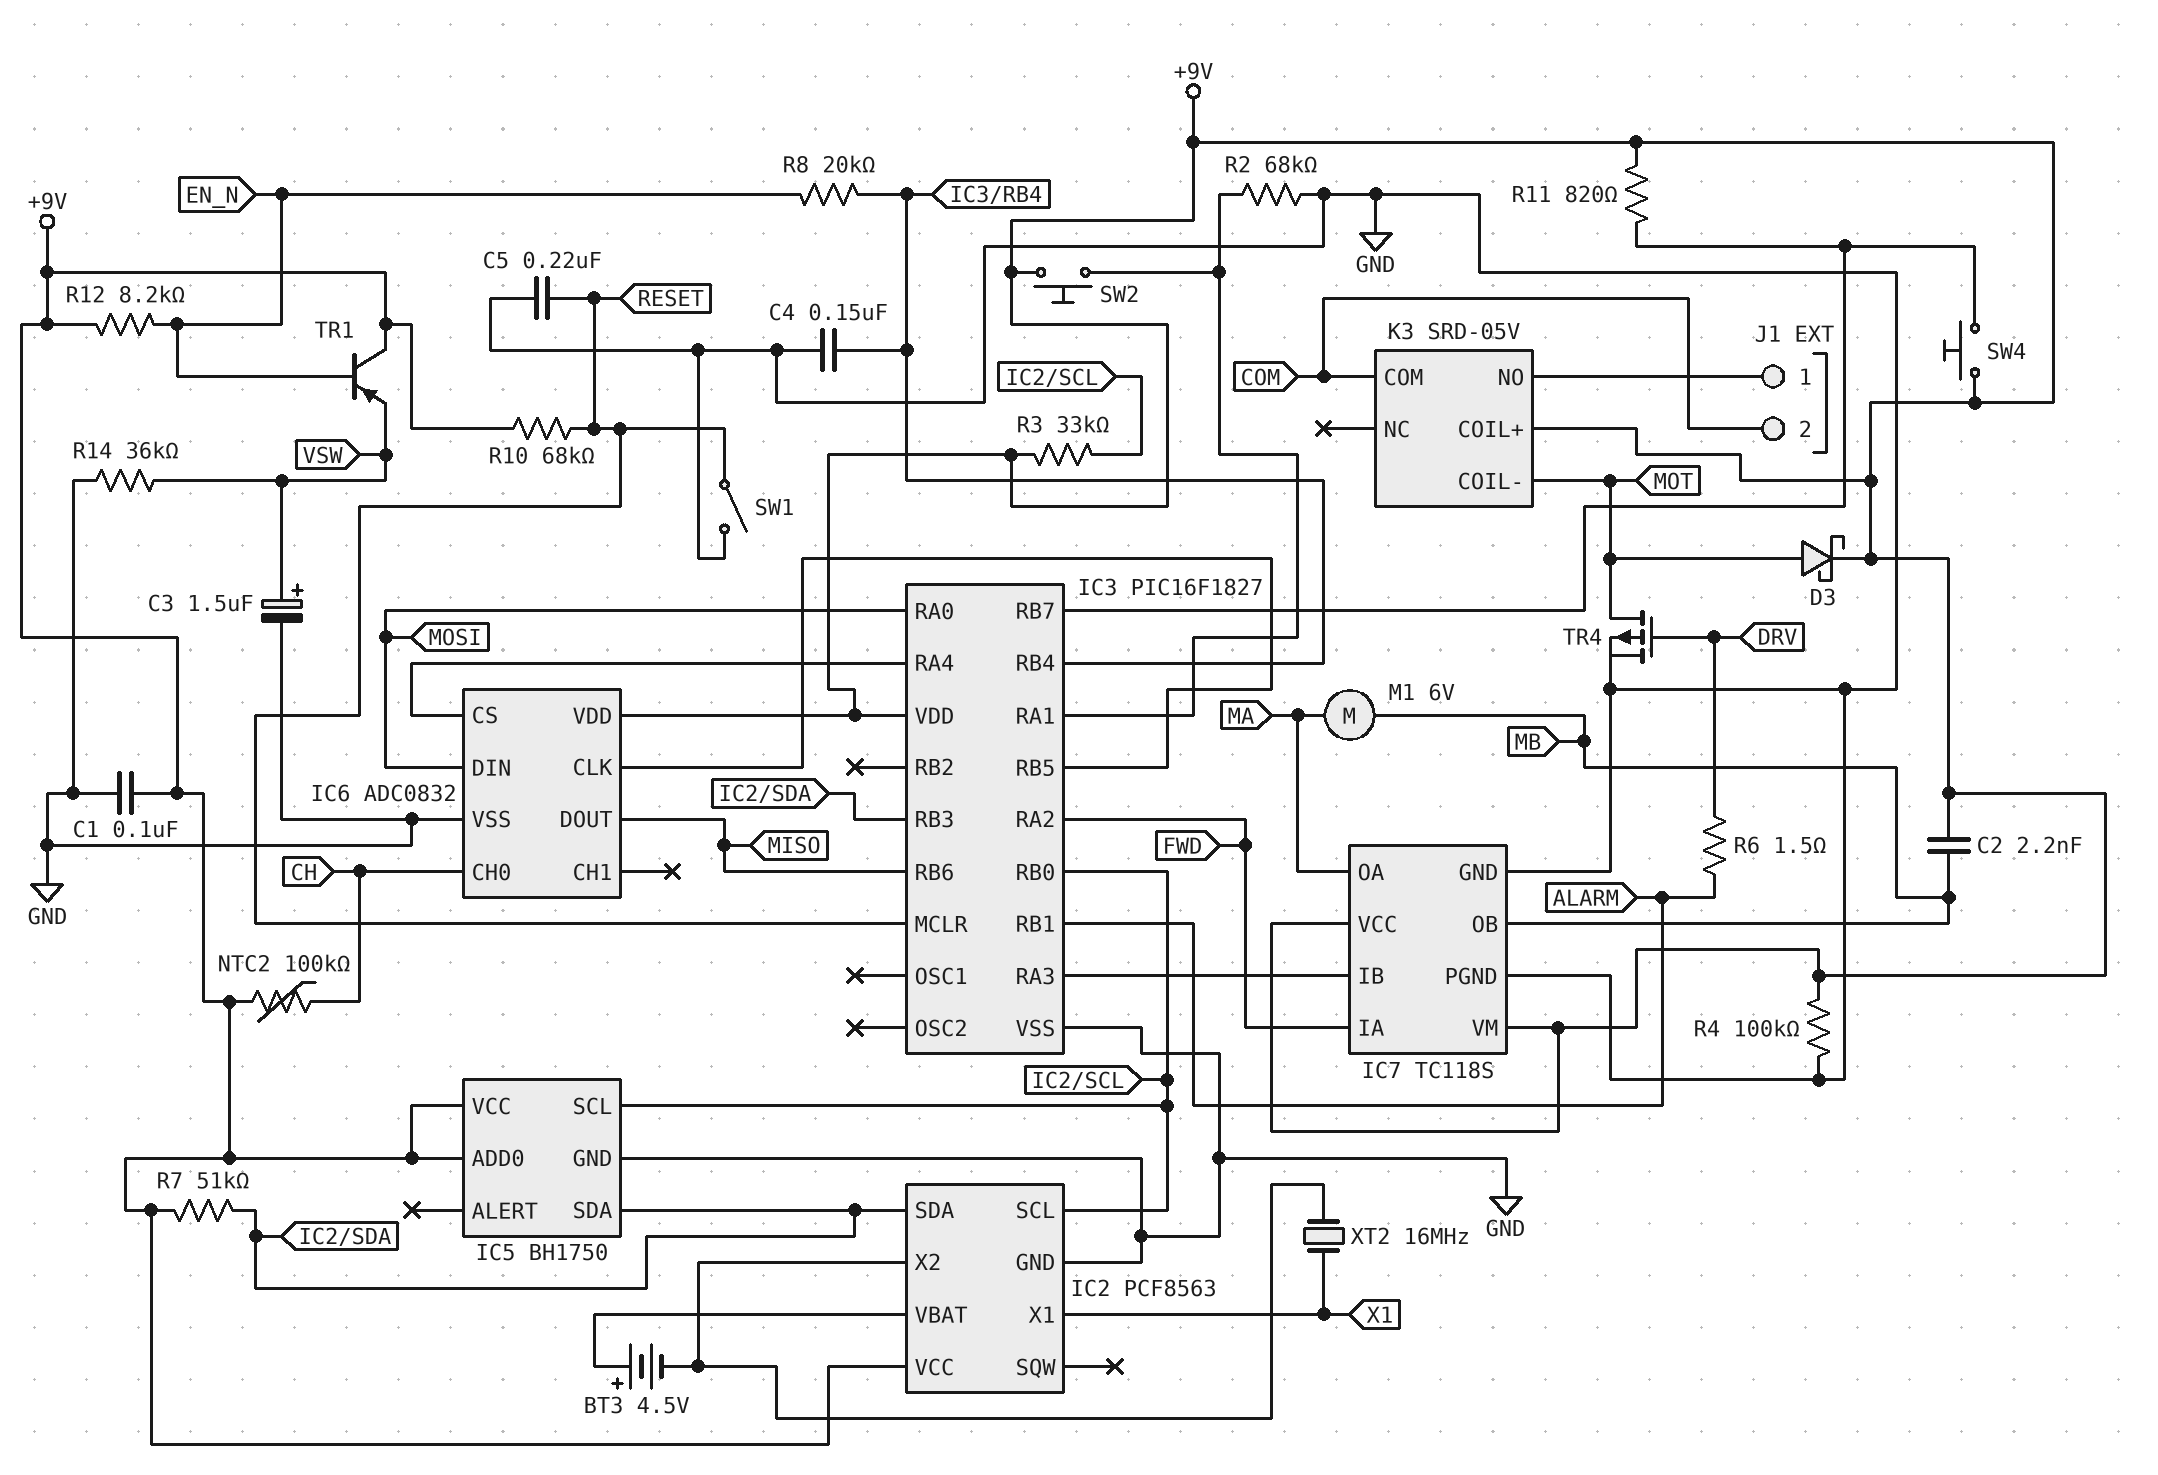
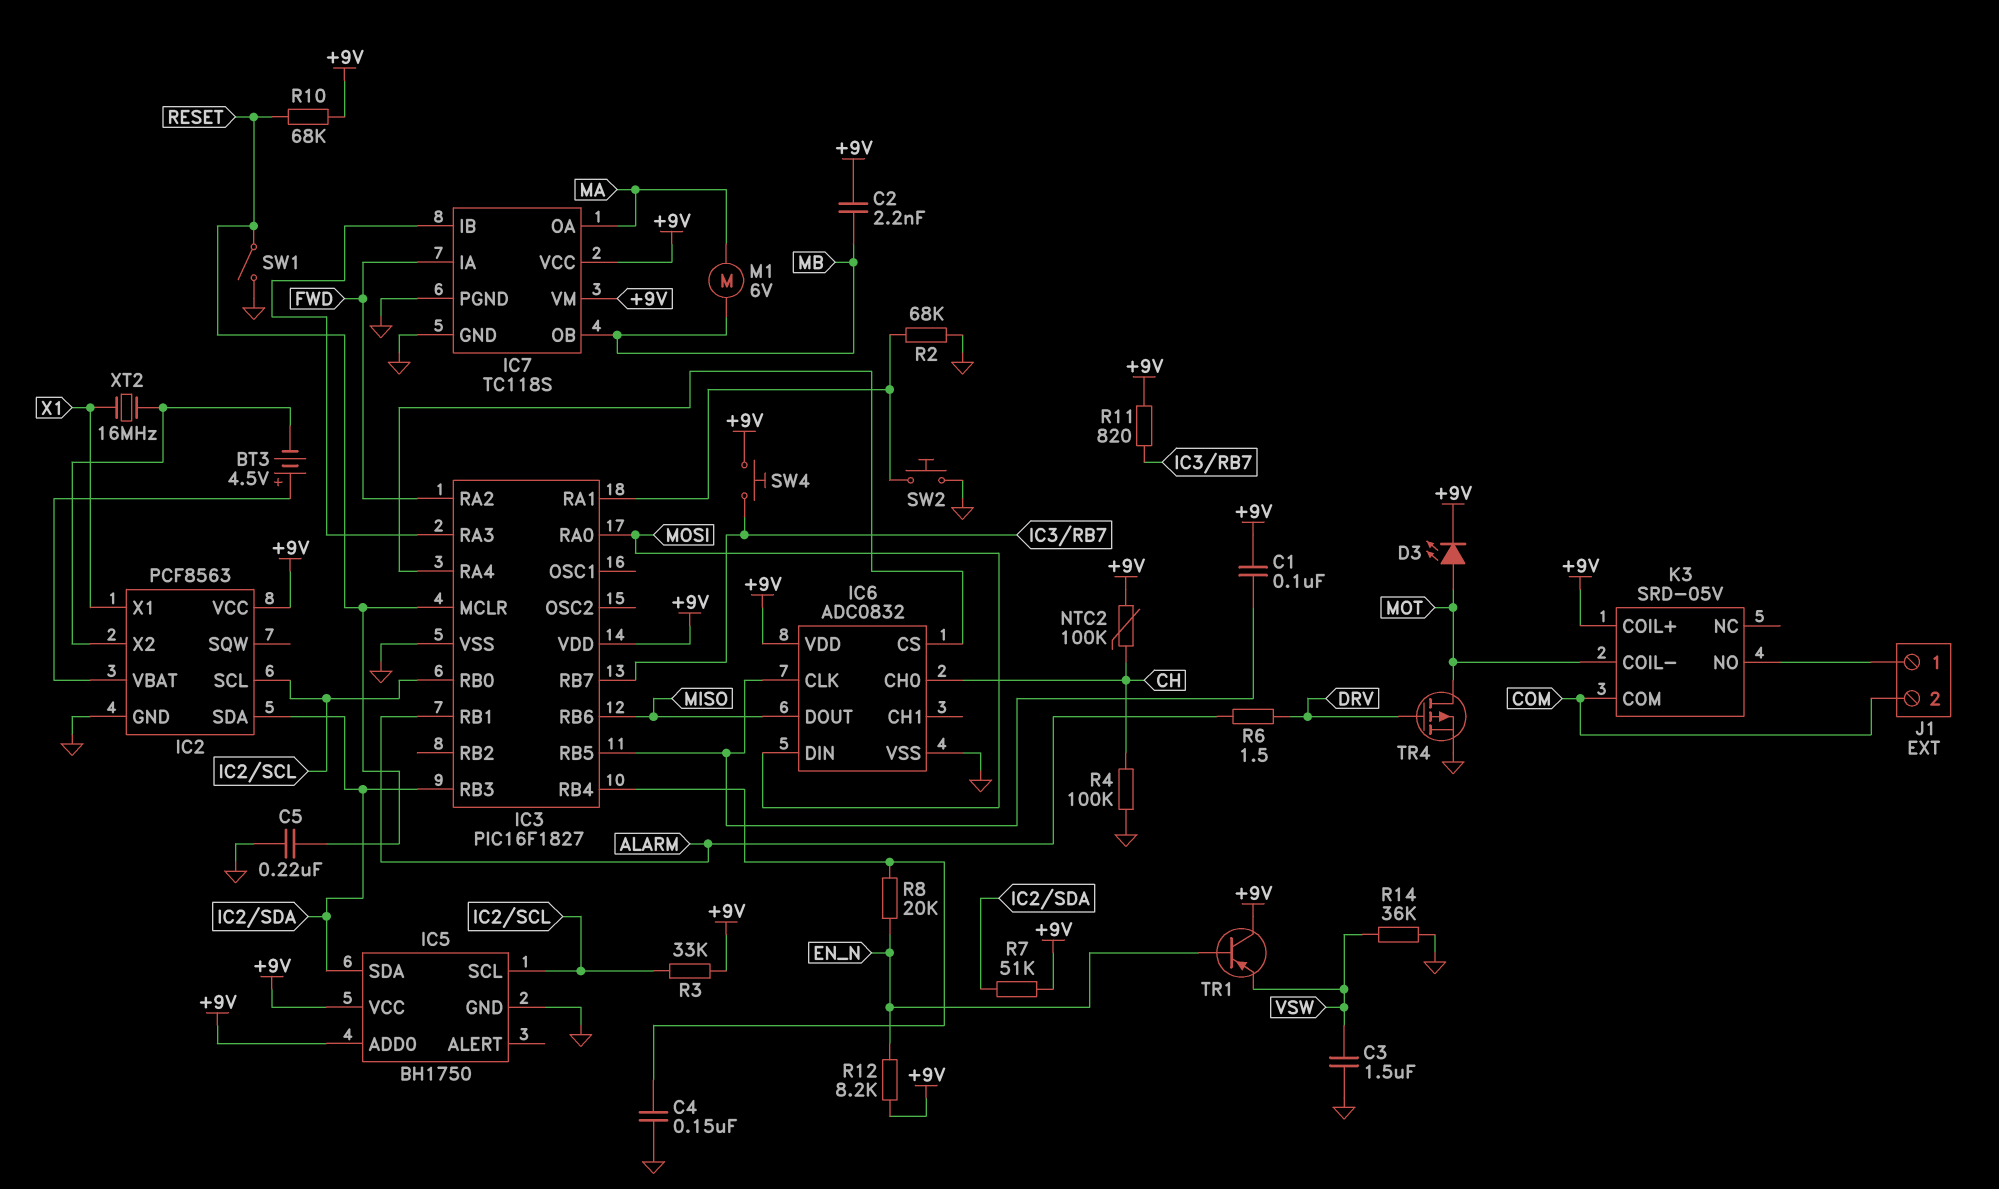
C1: 100nF (+9V, GND) -> 100nF (+9V, IC3/RB5)
C3: 1.5uF (plus VSW, minus GND) -> 1.5uF (GND, VSW)
D3: schottky (A MOT, K +9V) -> LED (A MOT, K +9V)
R4: 100k (+9V, GND) -> 100k (CH, GND)
SW2: button (+9V, IC3/RA1) -> button (GND, IC3/RA1)

